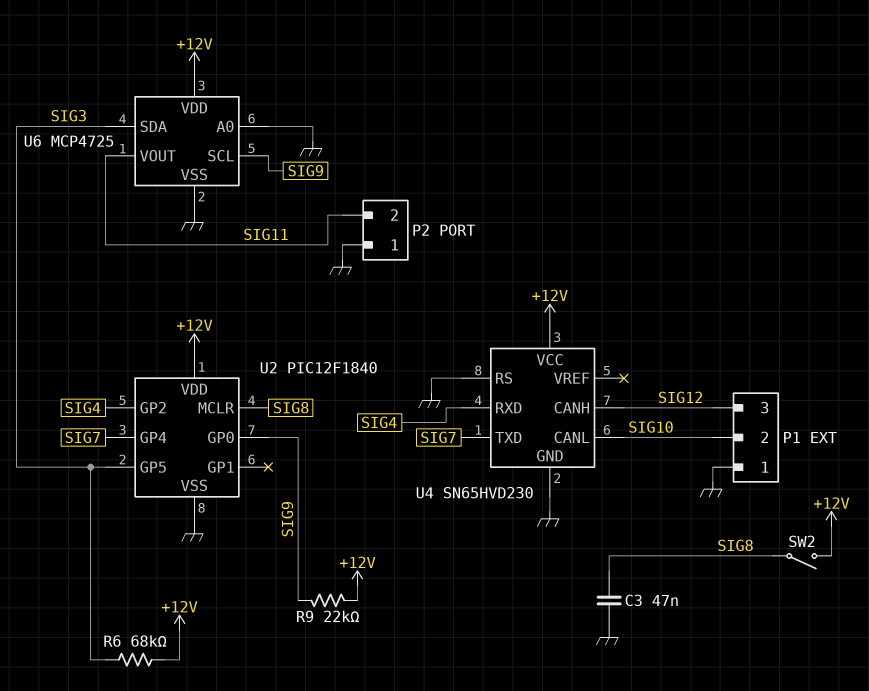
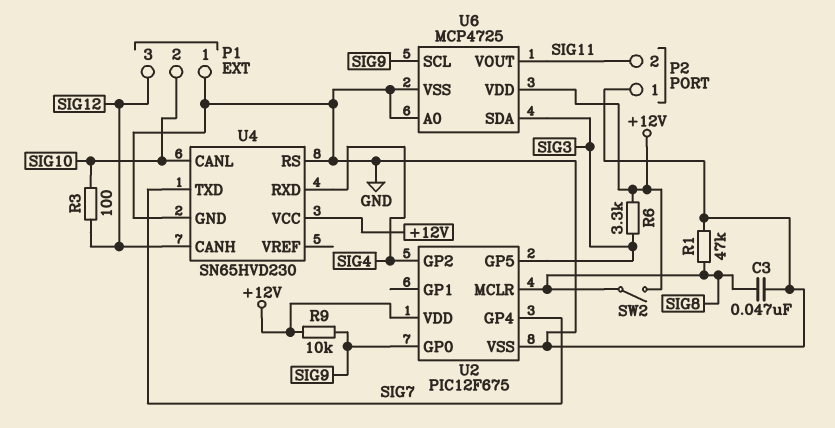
R1: none -> 47k (GND, SIG8)
R3: none -> 100 (SIG10, SIG12)
R6: 68k (+12V, SIG3) -> 3.3k (+12V, SIG3)
R9: 22k (+12V, SIG9) -> 10k (+12V, SIG9)
U2: PIC12F1840 -> PIC12F675

